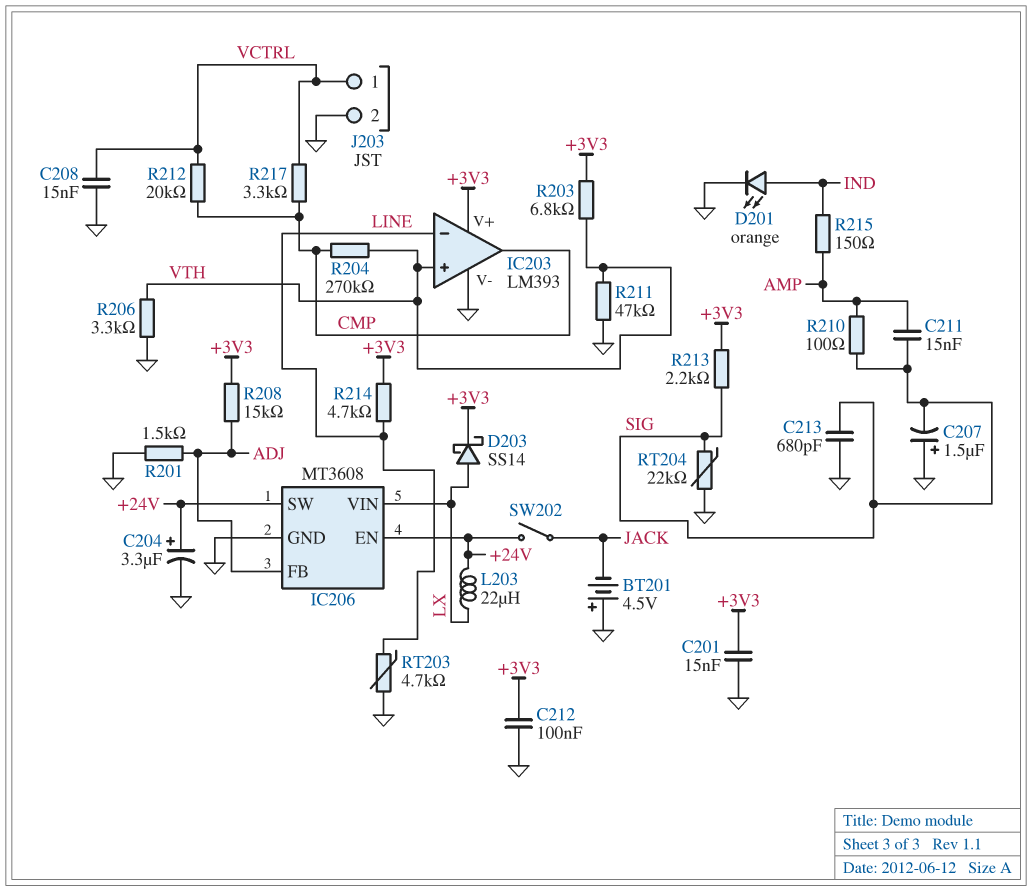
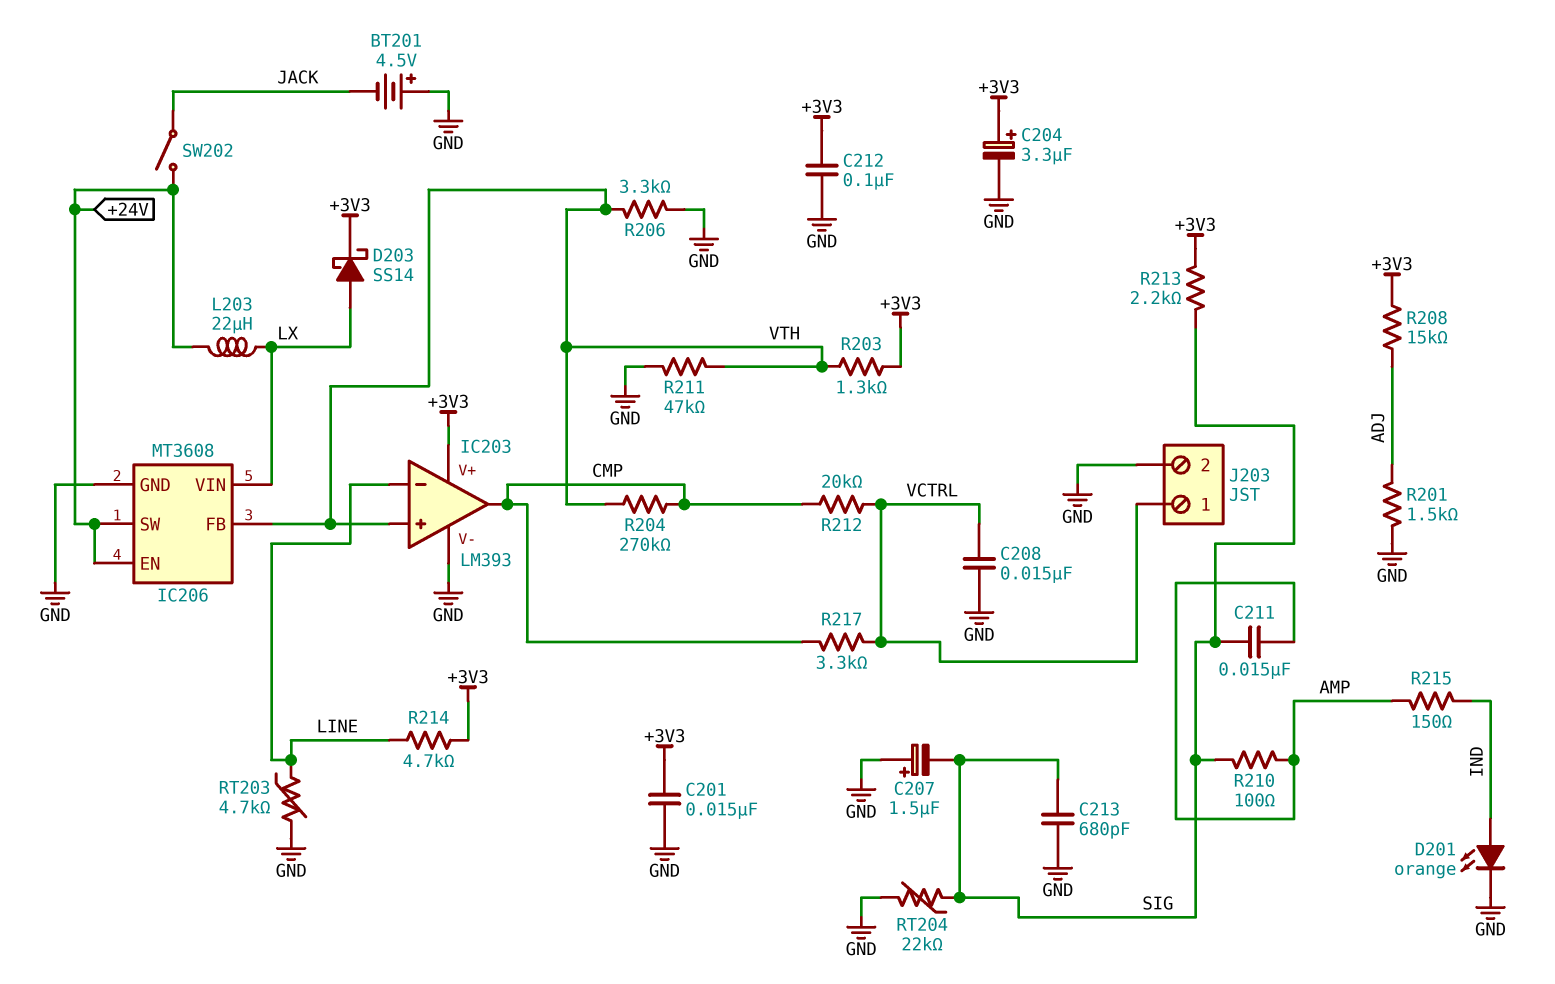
C204: 3.3uF (plus +24V, minus GND) -> 3.3uF (plus +3V3, minus GND)
IC206 pin FB: ADJ -> VTH
R203: 6.8k (+3V3, VTH) -> 1.3k (+3V3, VTH)

